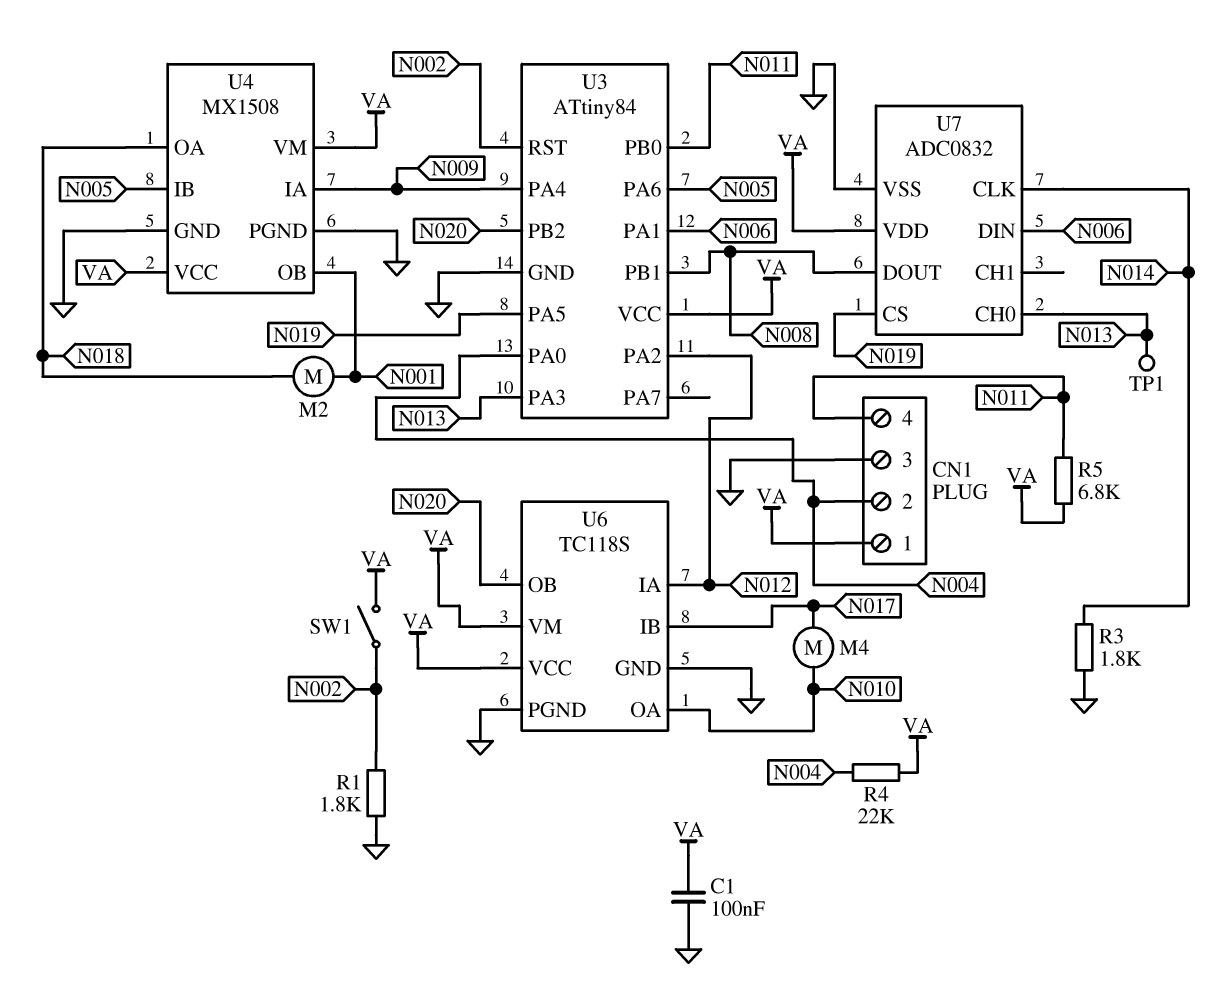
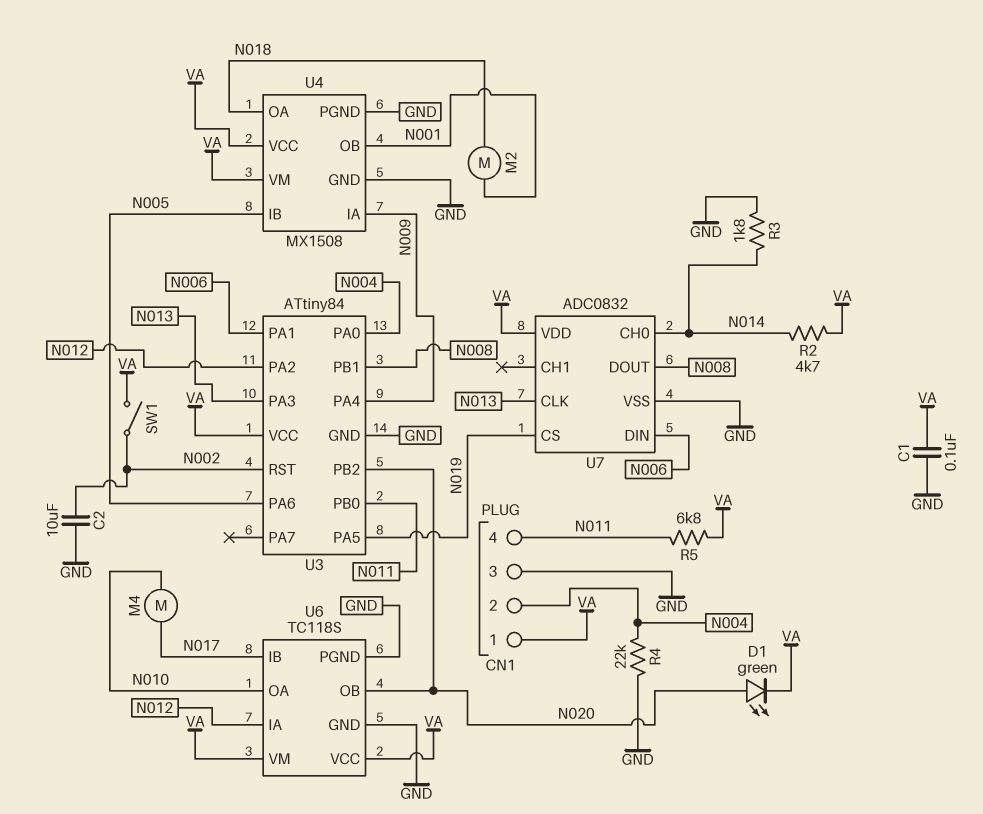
C2: none -> 10uF (GND, N002)
D1: none -> LED green (A N020, K VA)
R1: 1.8k (GND, N002) -> none
R2: none -> 4.7k (N014, VA)
R4: 22k (N004, VA) -> 22k (GND, N004)
TP1: test point (N013) -> none
U7 pin CH0: N013 -> N014
U7 pin CLK: N014 -> N013

